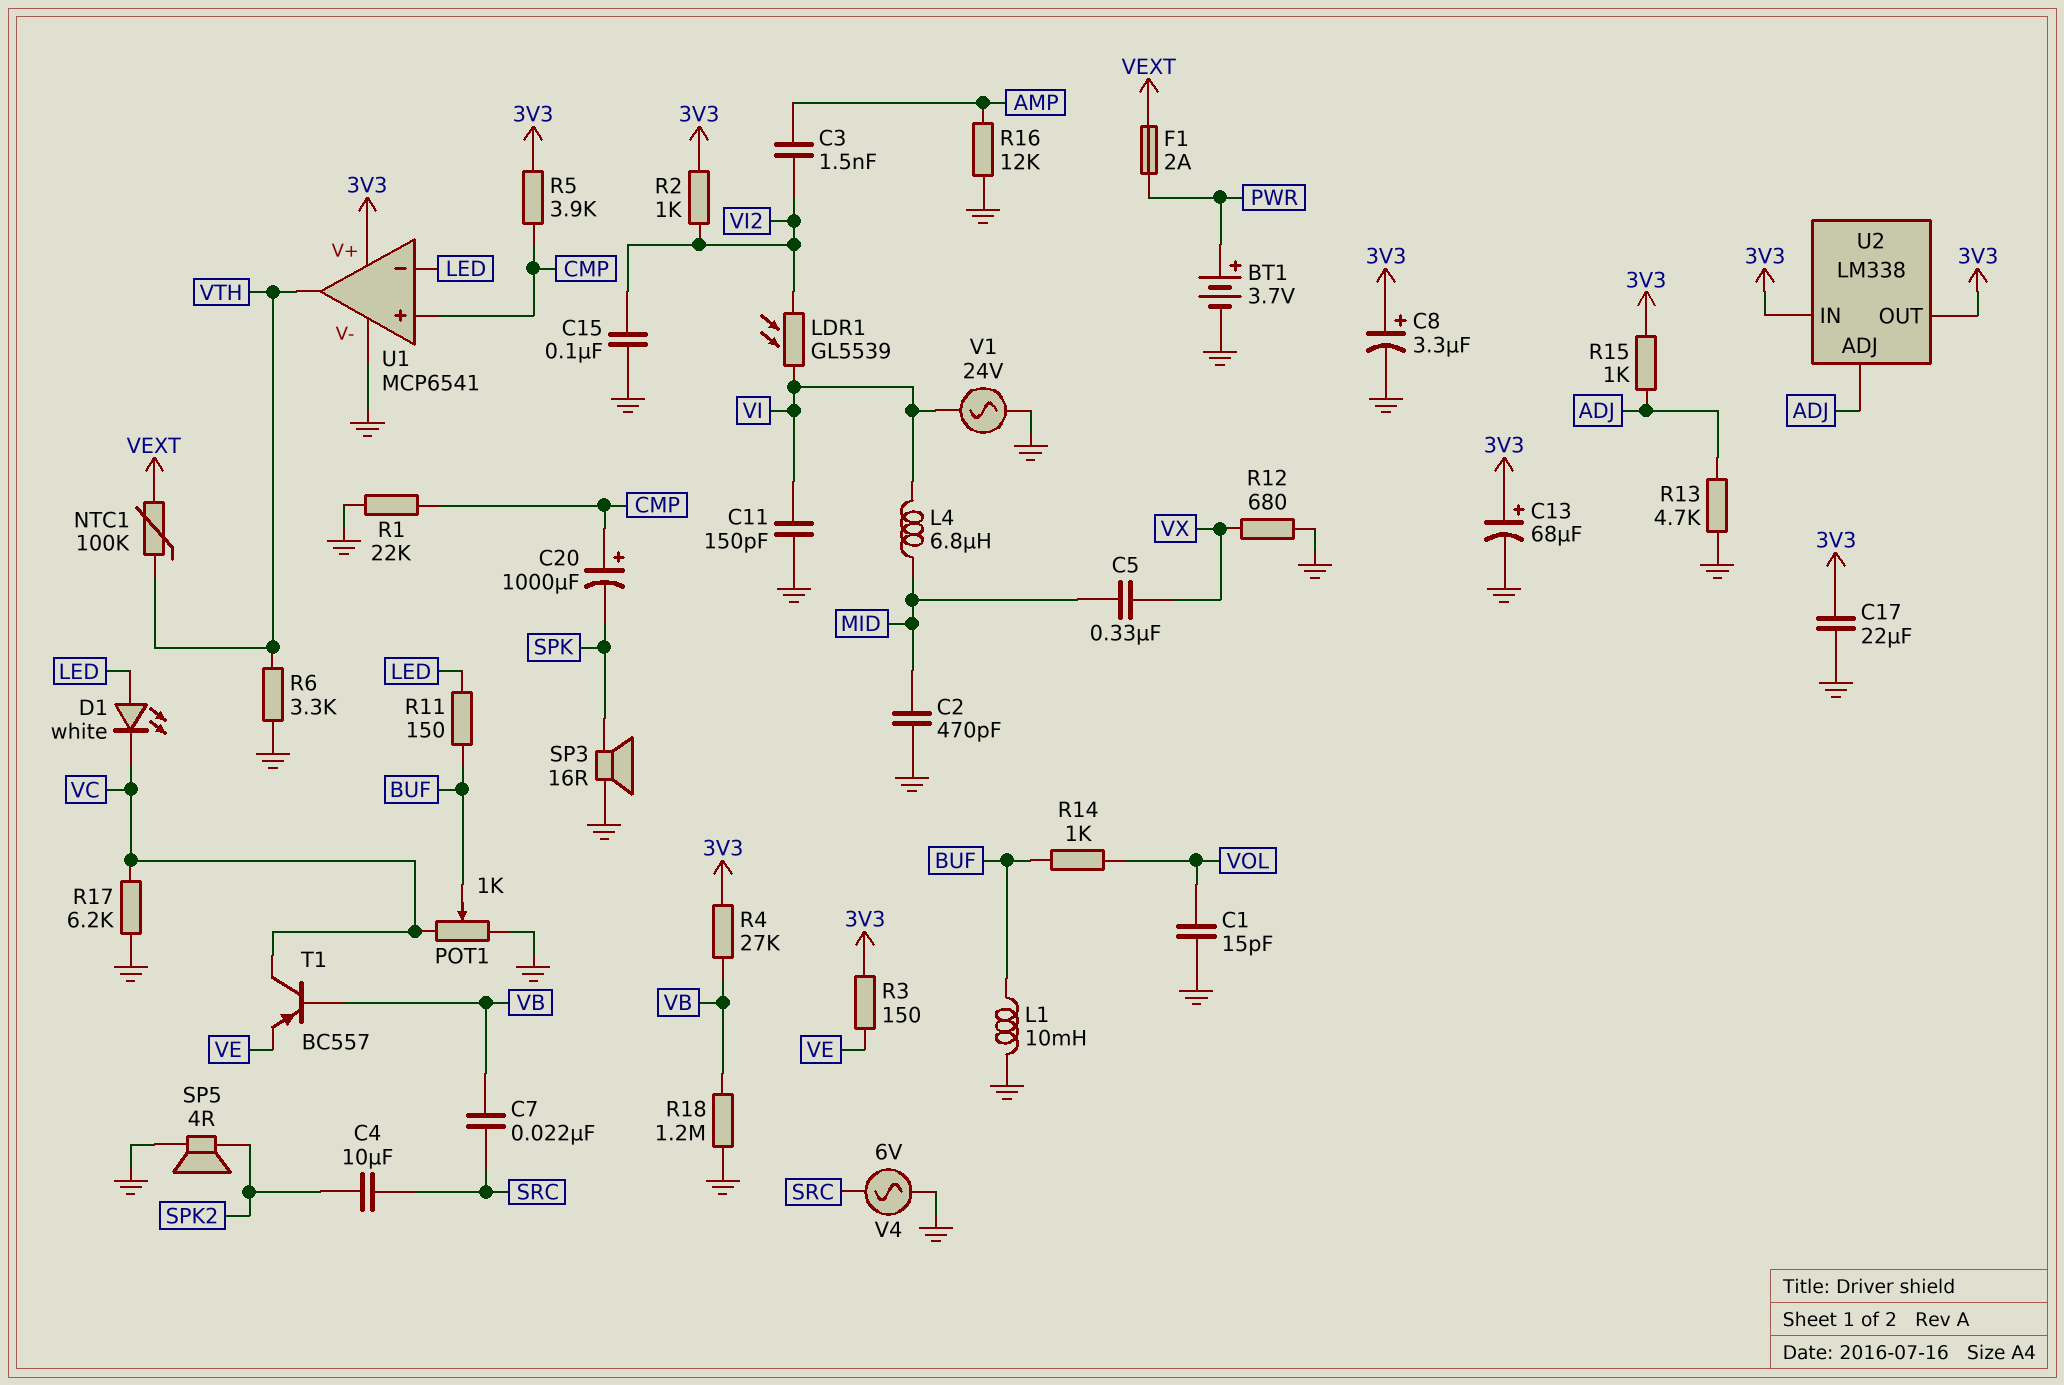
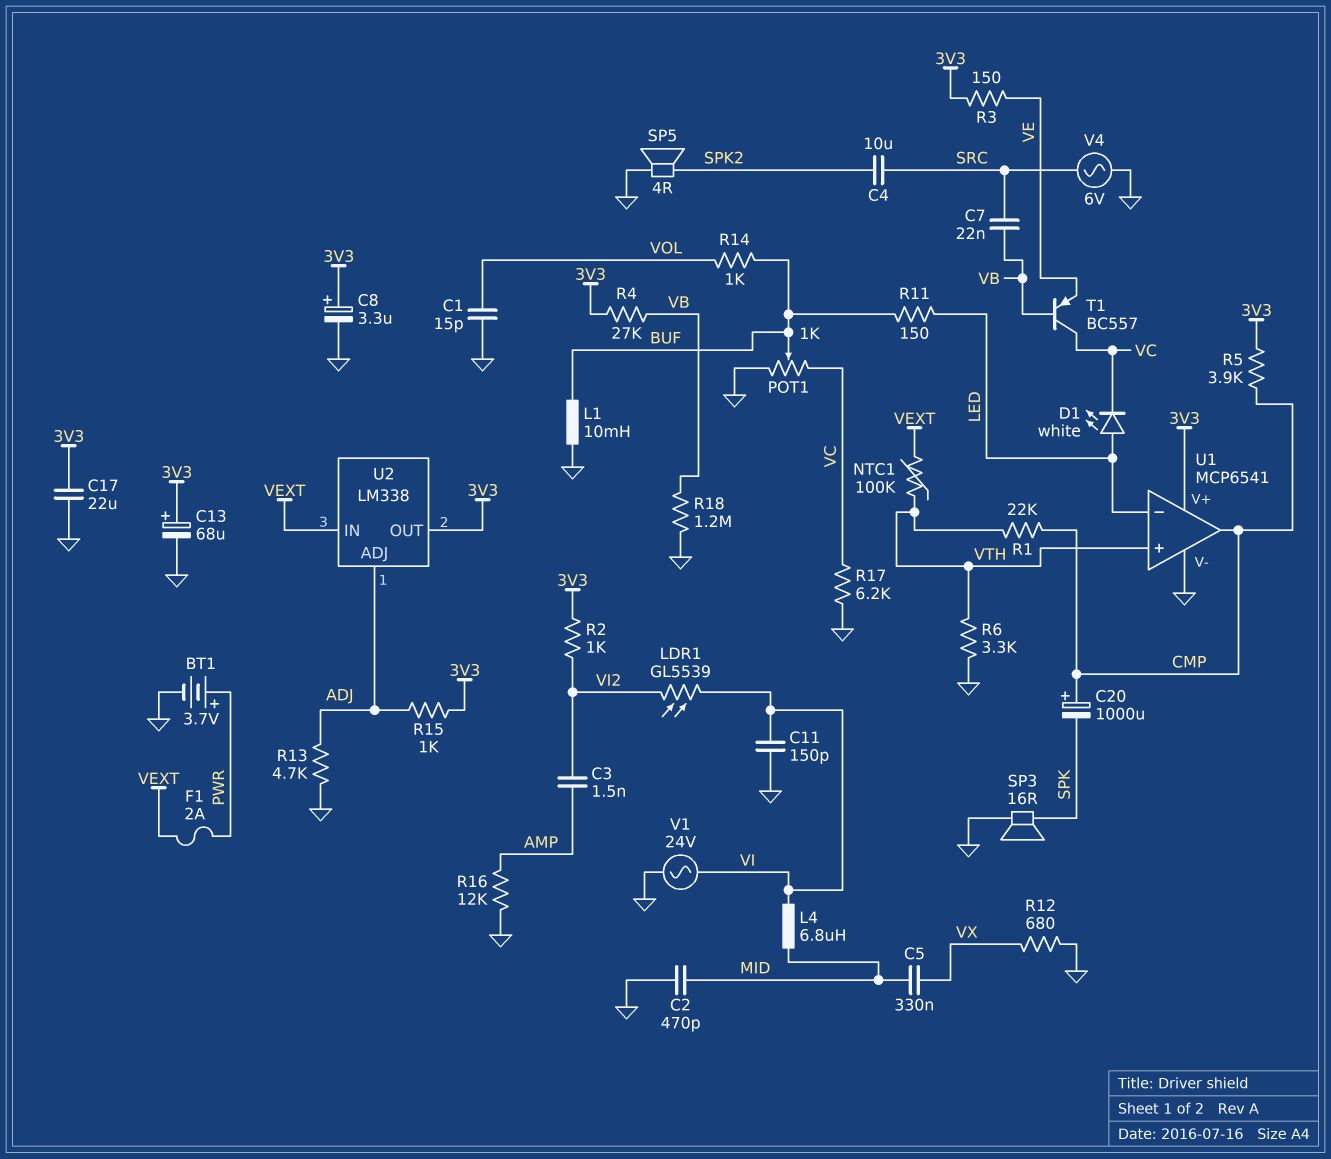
C15: 100nF (GND, VI2) -> none
R1: 22k (CMP, GND) -> 22k (CMP, VTH)
U1 pin in+: CMP -> VTH
U1 pin out: VTH -> CMP
U2 pin IN: 3V3 -> VEXT

